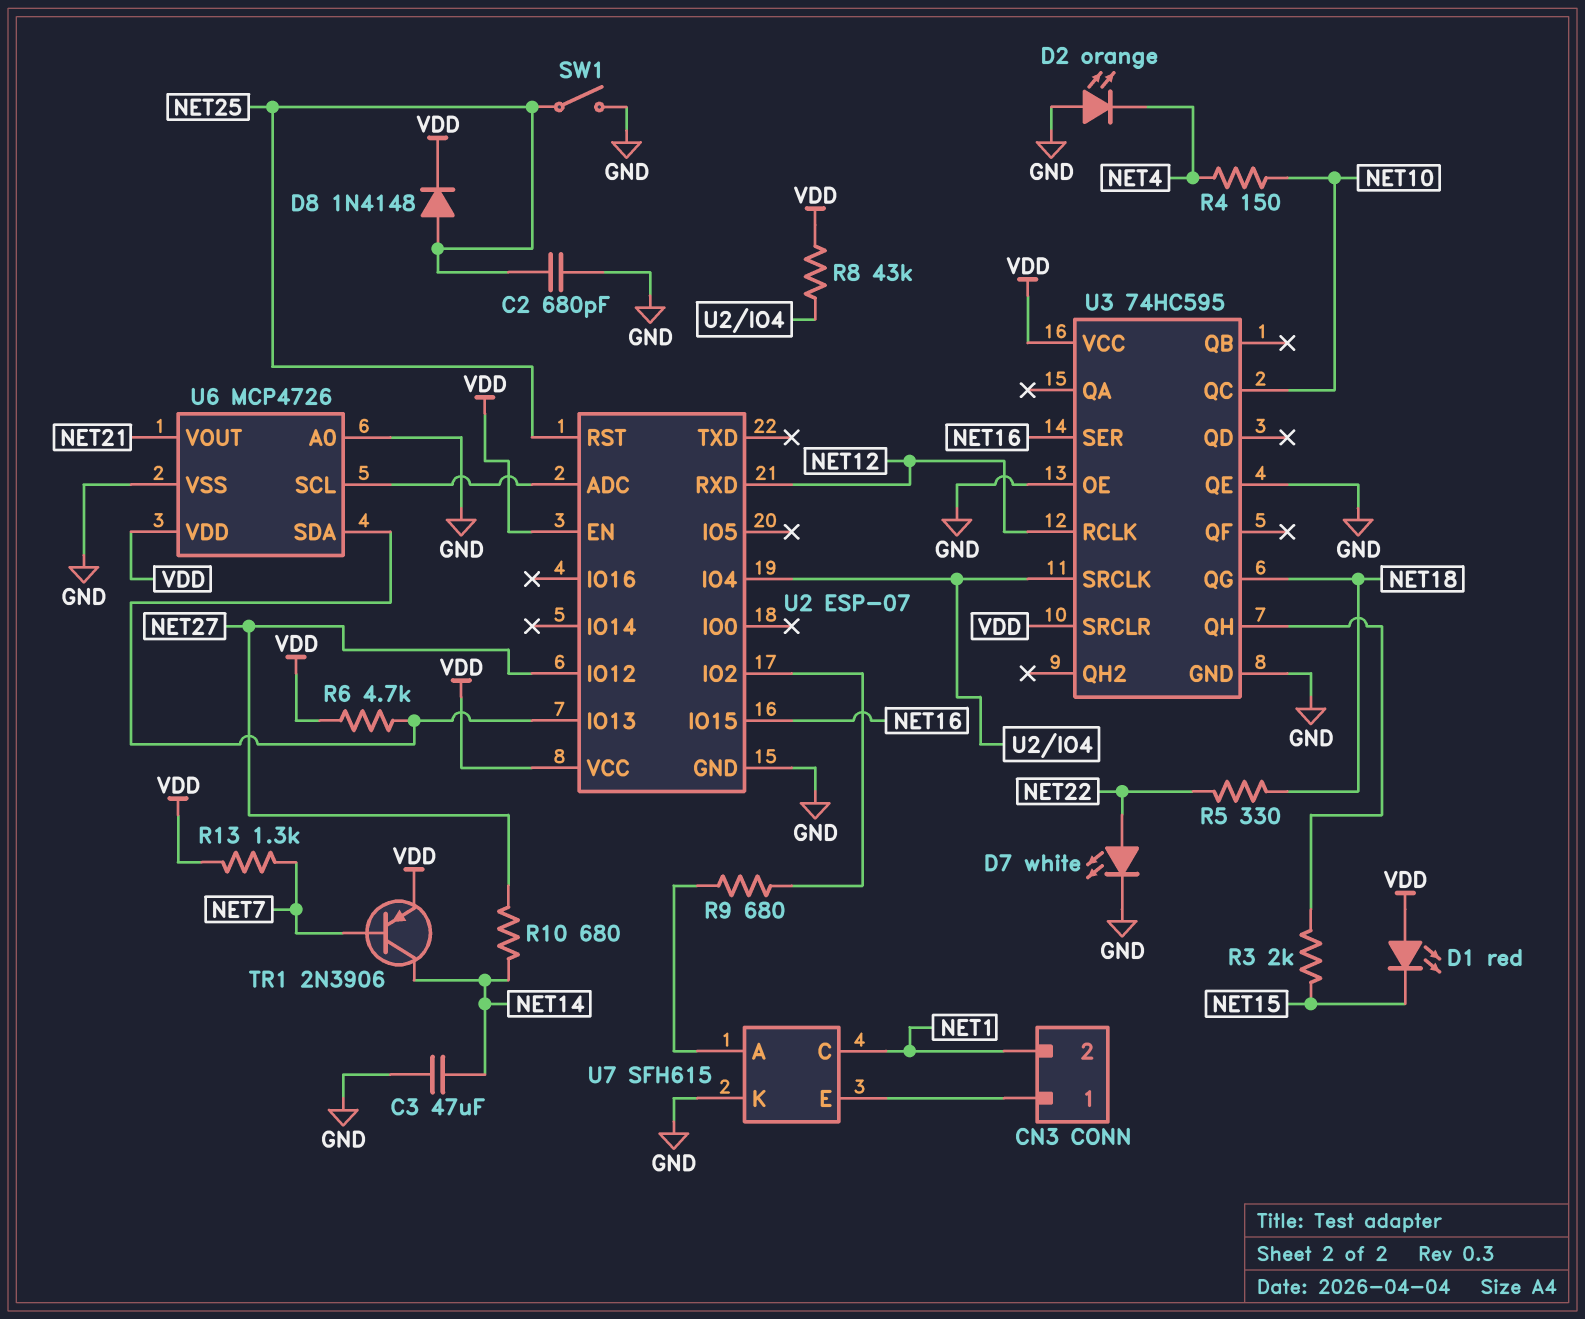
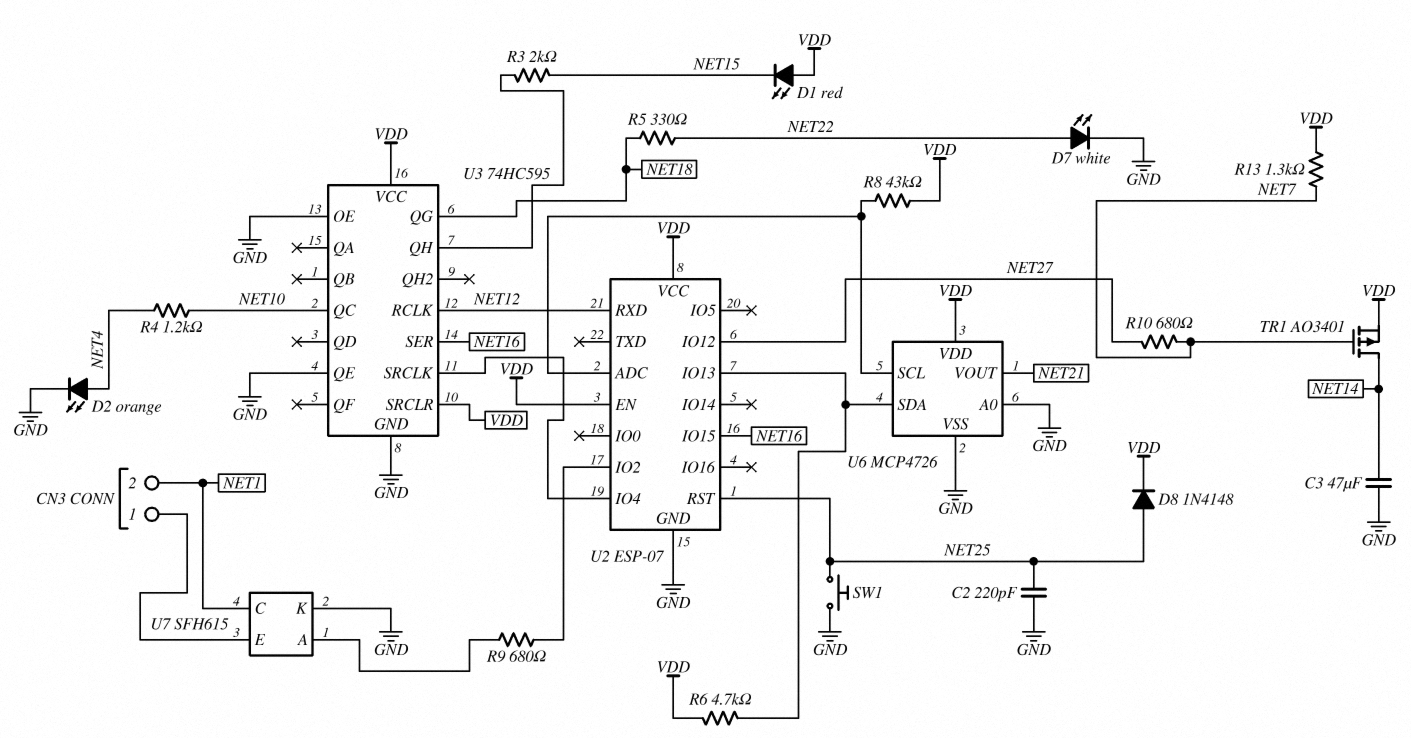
C2: 680pF (GND, NET25) -> 220pF (GND, NET25)
D2: LED orange (A GND, K NET4) -> LED orange (A NET4, K GND)
R4: 150 (NET4, NET10) -> 1.2k (NET4, NET10)
R8: 43k (U2/IO4, VDD) -> 43k (U2/ADC, VDD)
R10: 680 (NET14, NET27) -> 680 (NET7, NET27)
SW1: switch (GND, NET25) -> button (GND, NET25)
TR1: PNP 2N3906 (B NET7, C NET14, E VDD) -> PMOS AO3401 (G NET7, D NET14, S VDD)

